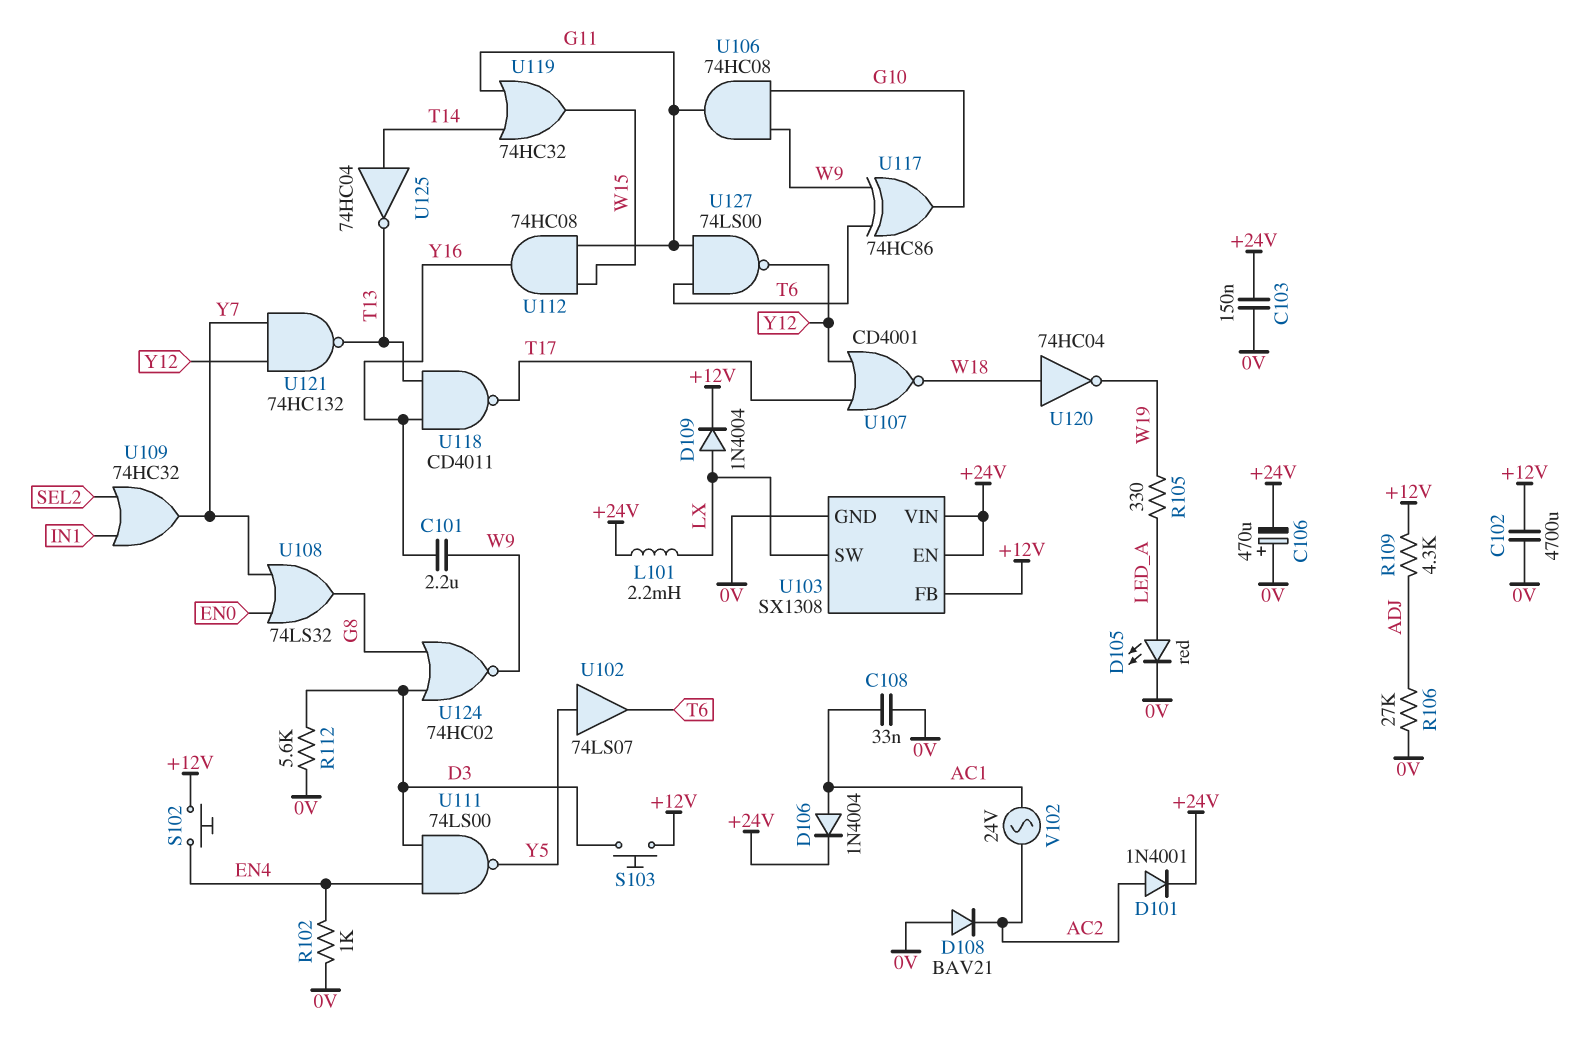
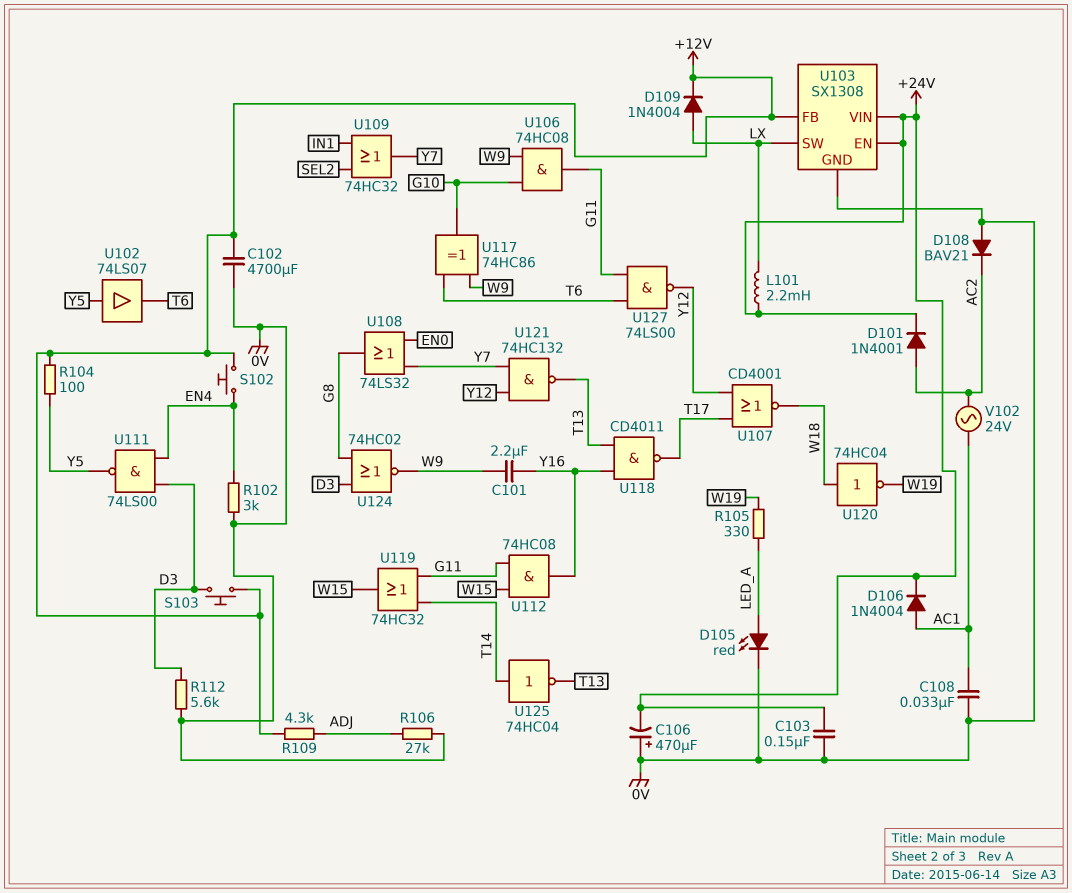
R102: 1k (0V, EN4) -> 3k (0V, EN4)
R104: none -> 100 (+12V, Y5)

